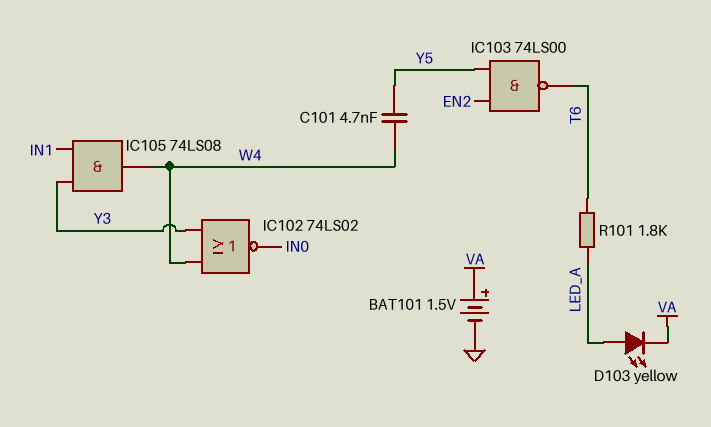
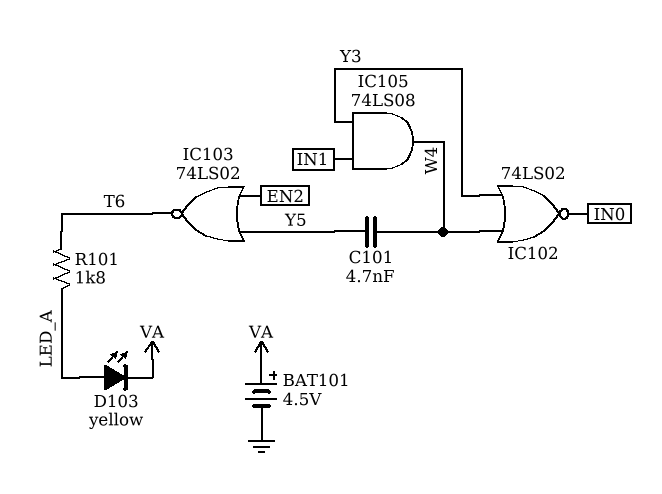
BAT101: 1.5V (plus VA, minus GND) -> 4.5V (plus VA, minus GND)
IC103: NAND 74LS00 (in EN2, in Y5, out T6) -> NOR 74LS02 (in EN2, in Y5, out T6)

